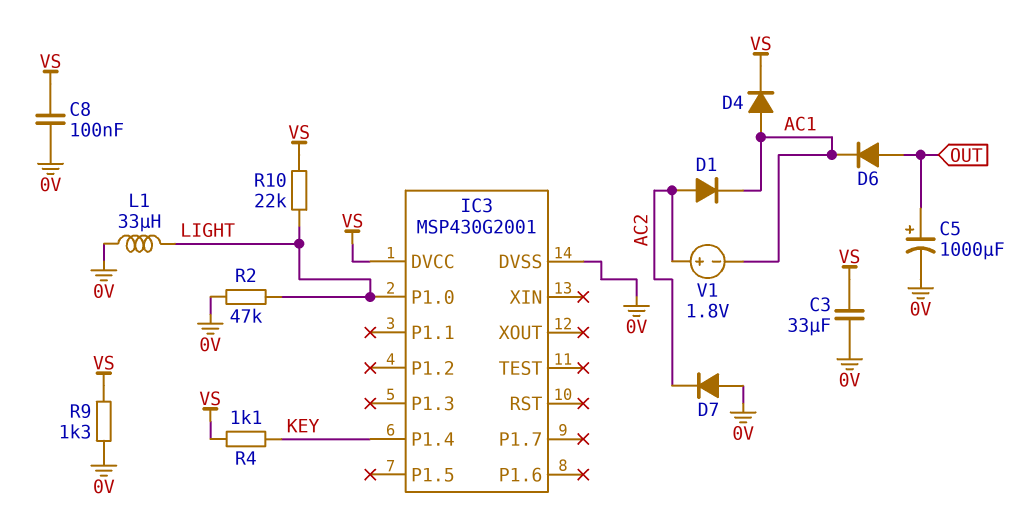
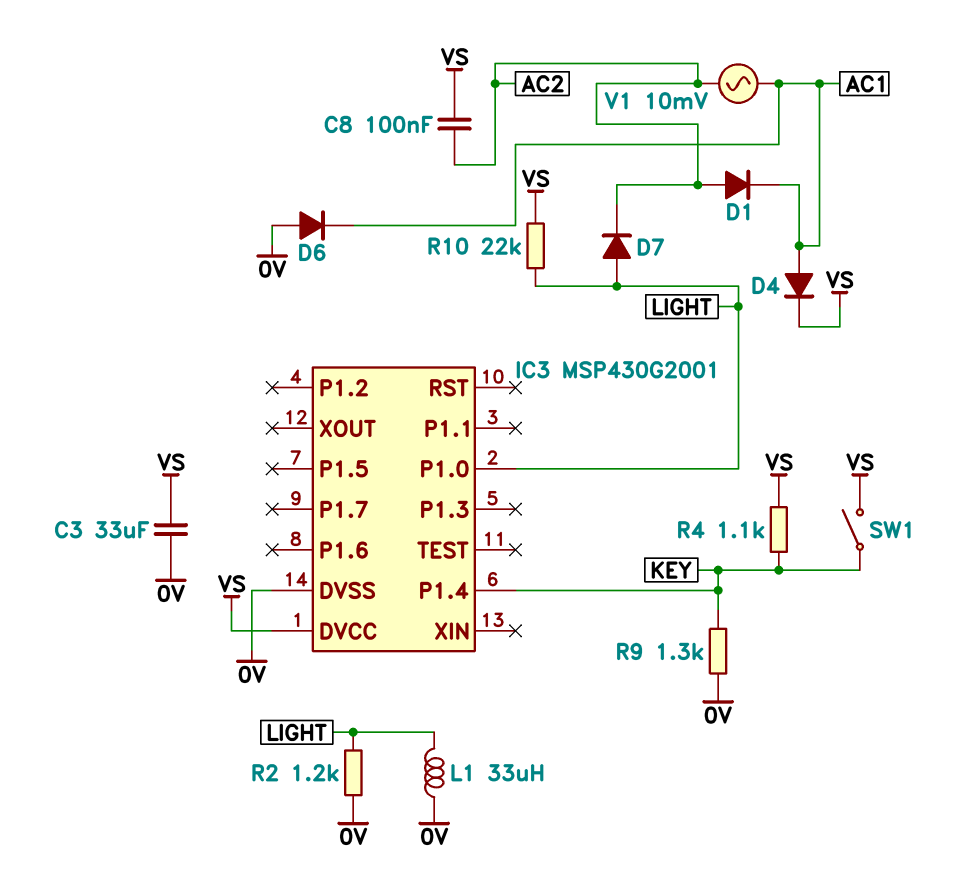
C5: 1000uF (plus OUT, minus 0V) -> none
C8: 100nF (0V, VS) -> 100nF (AC2, VS)
D6: diode (A OUT, K AC1) -> diode (A 0V, K AC1)
D7: diode (A 0V, K AC2) -> diode (A LIGHT, K AC2)
R2: 47k (0V, LIGHT) -> 1.2k (0V, LIGHT)
R9: 1.3k (0V, VS) -> 1.3k (0V, KEY)
SW1: none -> switch (KEY, VS)
V1: 1.8V (plus AC2, minus AC1) -> AC 10mV (AC1, AC2)

